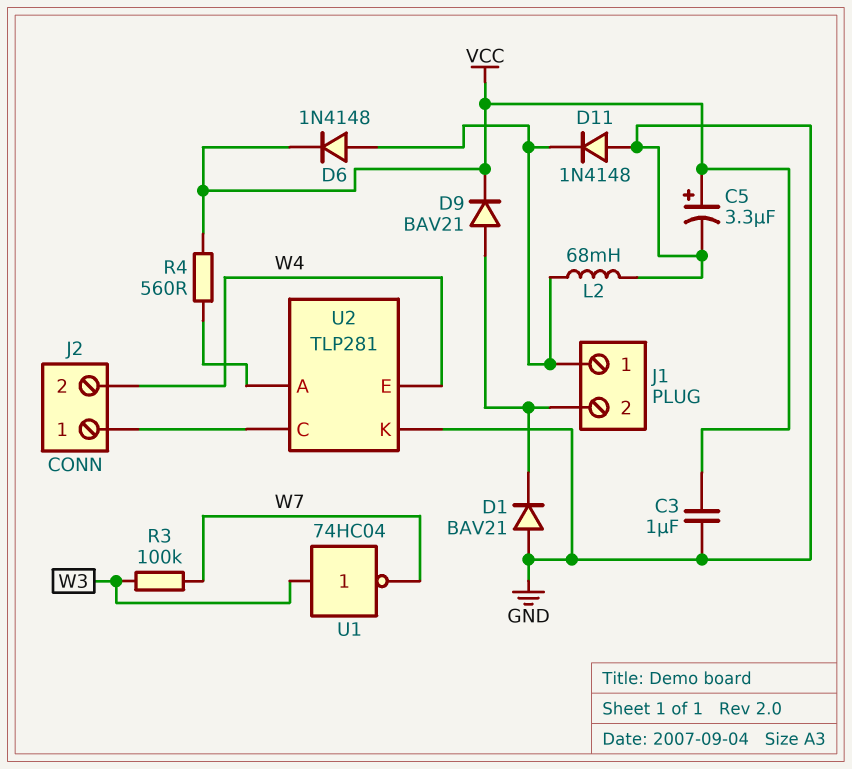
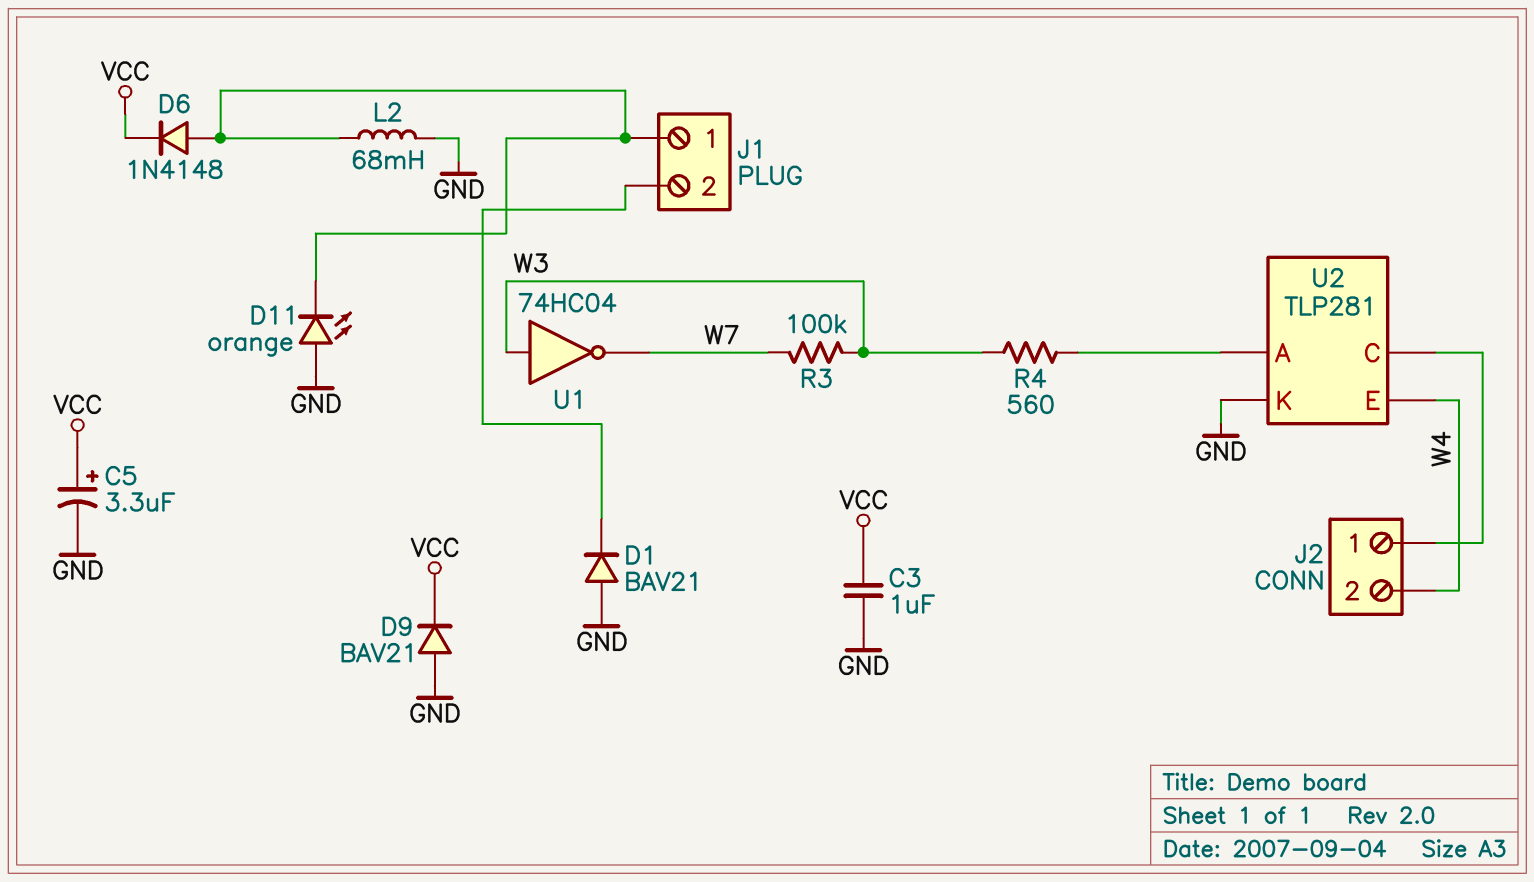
D9: diode BAV21 (A J1/2, K VCC) -> diode BAV21 (A GND, K VCC)
D11: diode 1N4148 (A GND, K J1/1) -> LED orange (A GND, K J1/1)
R4: 560 (U2/A, VCC) -> 560 (U2/A, W3)

